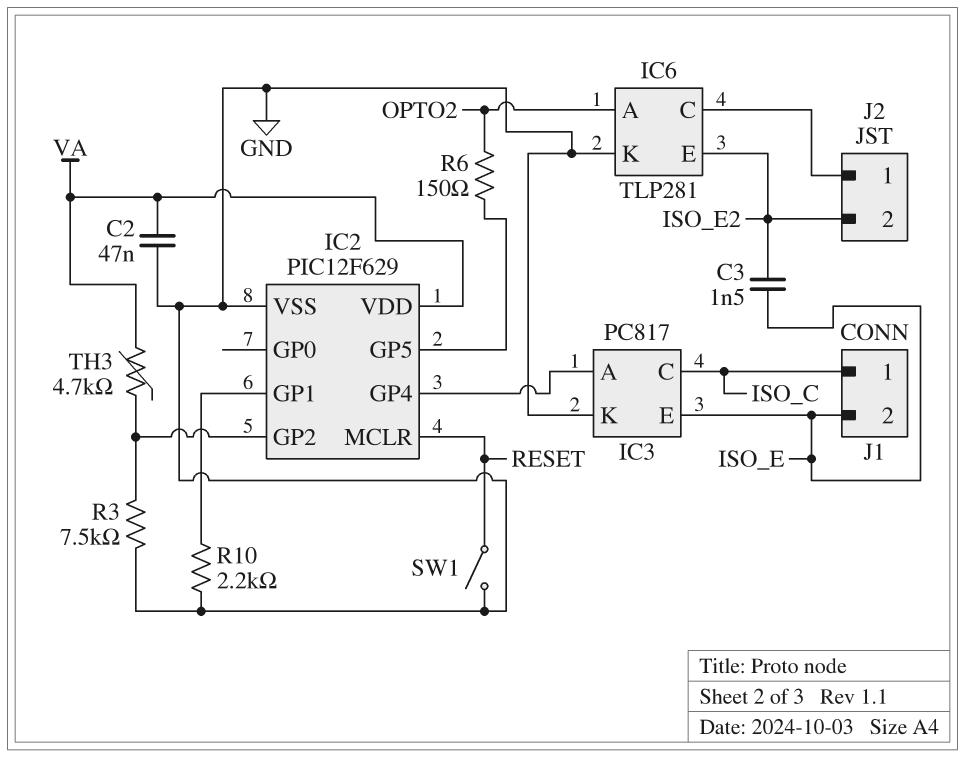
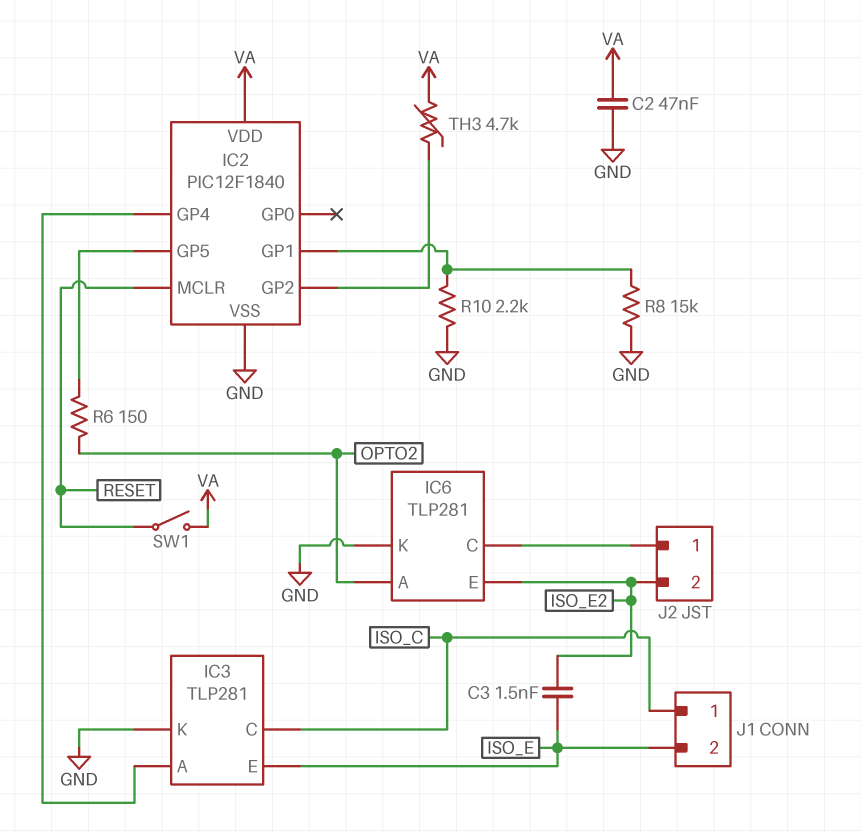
IC2: PIC12F629 -> PIC12F1840
IC3: PC817 -> TLP281
R3: 7.5k (GND, IC2/GP2) -> none
R8: none -> 15k (GND, IC2/GP1)
SW1: switch (GND, RESET) -> switch (RESET, VA)

